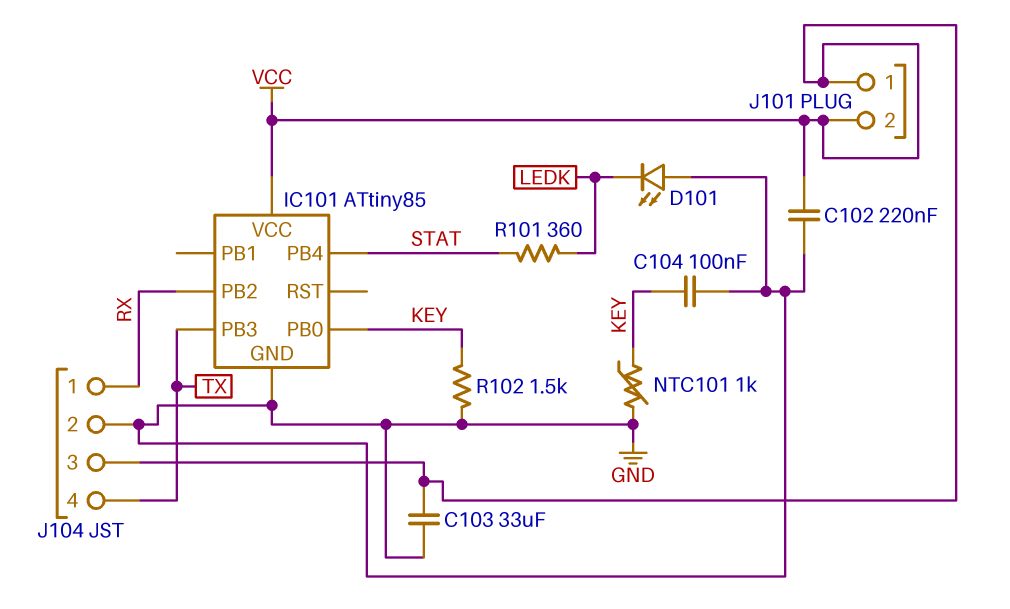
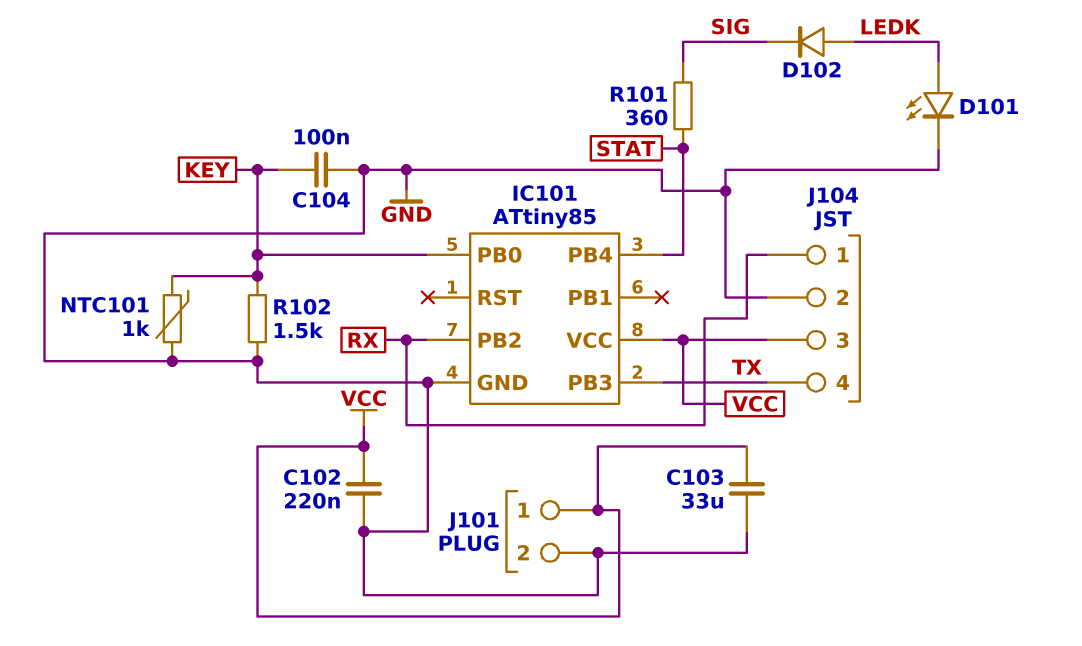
D101: LED (A GND, K LEDK) -> LED (A LEDK, K GND)
D102: none -> diode (A LEDK, K SIG)
J101 pin 2: VCC -> GND
R101: 360 (LEDK, STAT) -> 360 (SIG, STAT)

